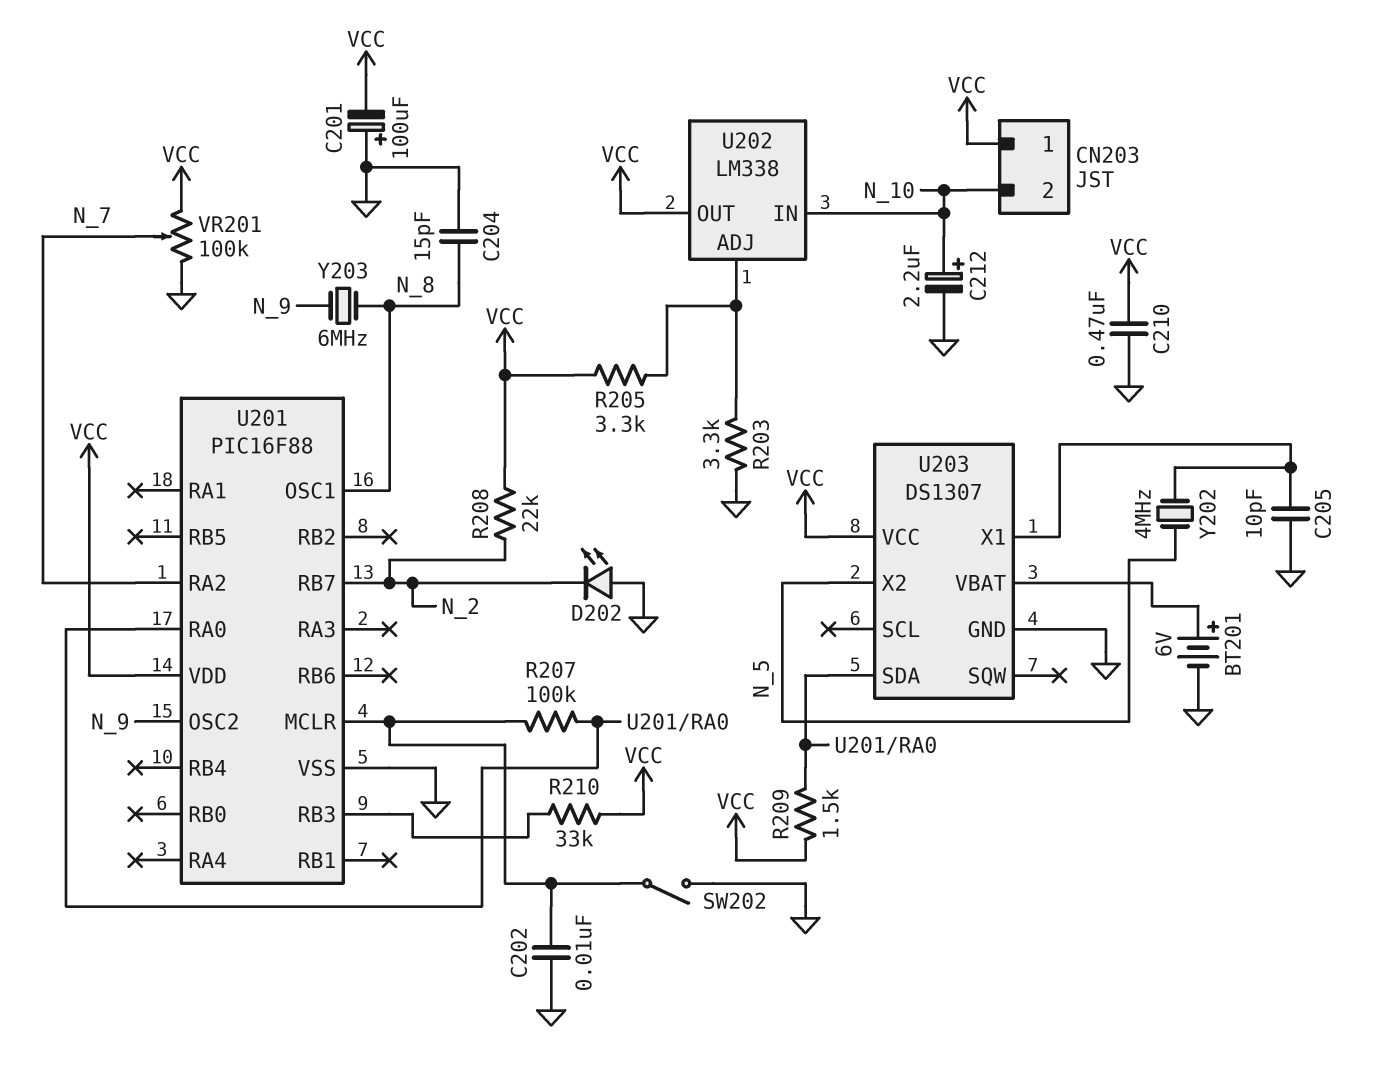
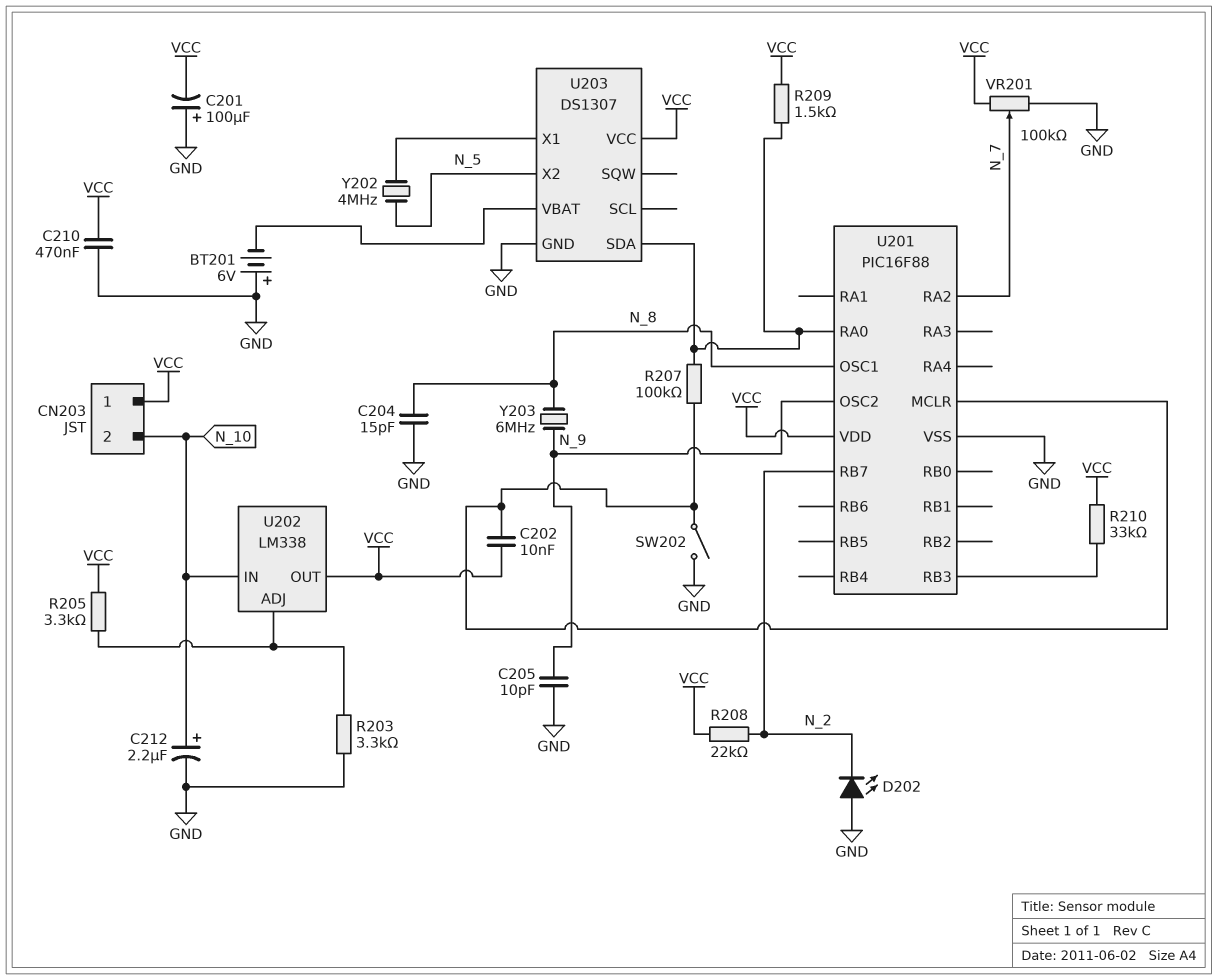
BT201: 6V (plus U203/VBAT, minus GND) -> 6V (plus GND, minus U203/VBAT)
C202: 10nF (GND, U201/MCLR) -> 10nF (U201/MCLR, VCC)
C205: 10pF (GND, U203/X1) -> 10pF (GND, N_9)

